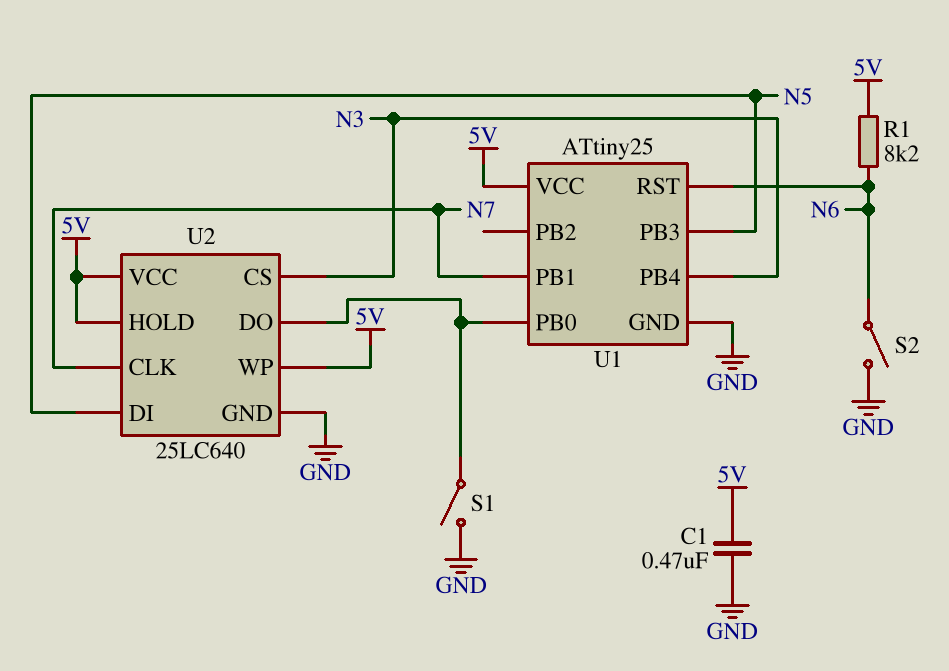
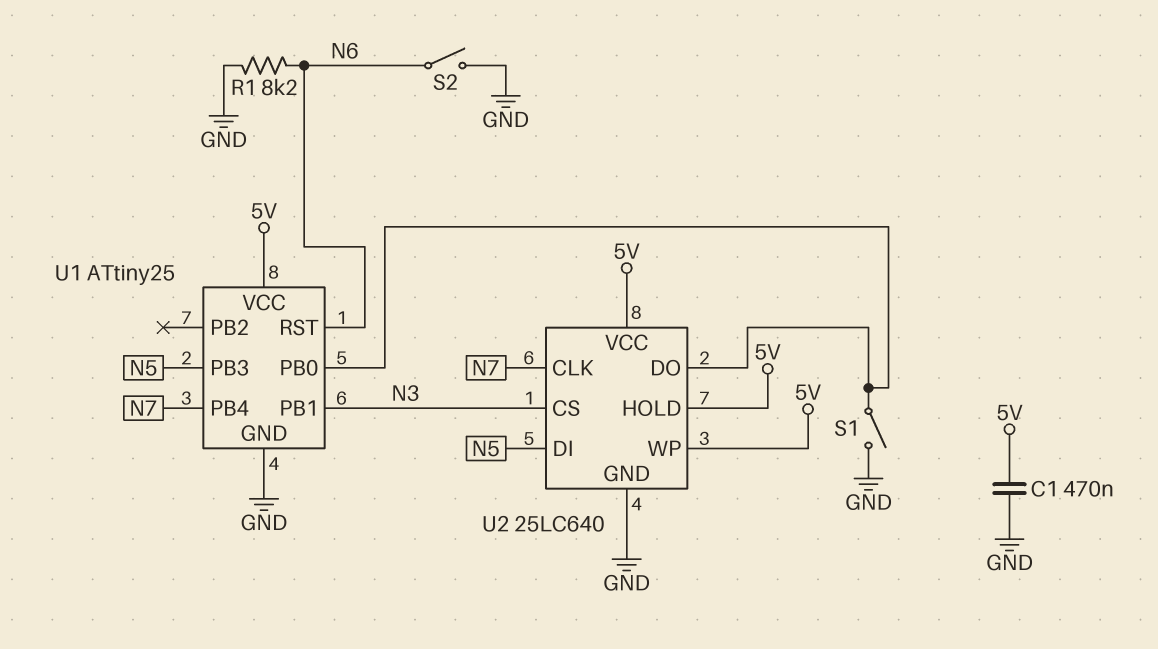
R1: 8.2k (5V, N6) -> 8.2k (GND, N6)
U1 pin PB1: N7 -> N3
U1 pin PB4: N3 -> N7

